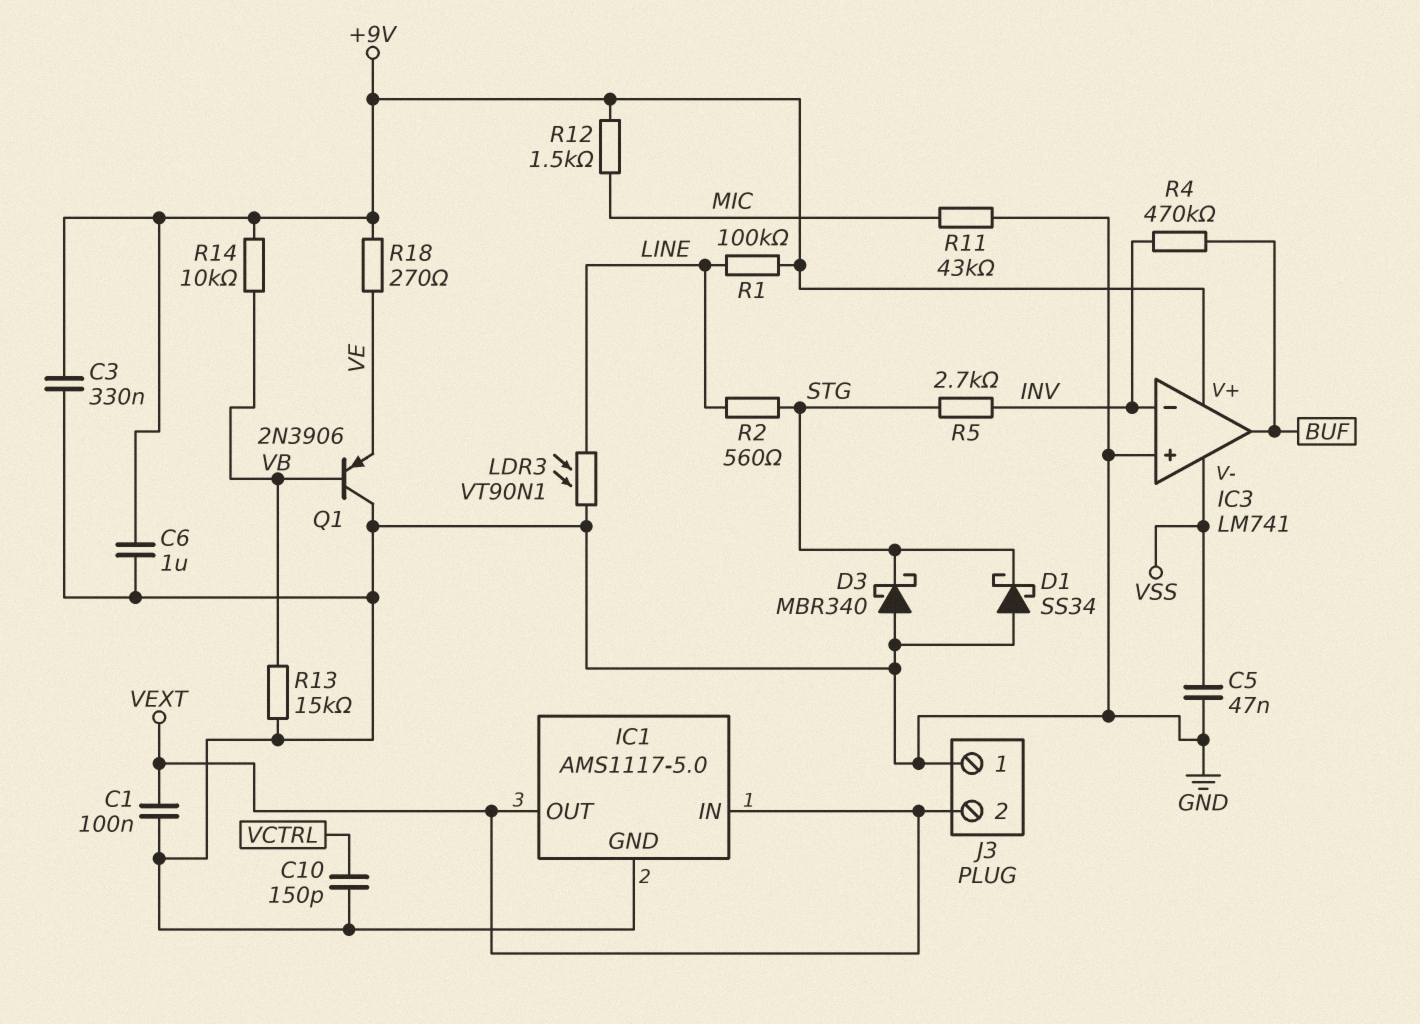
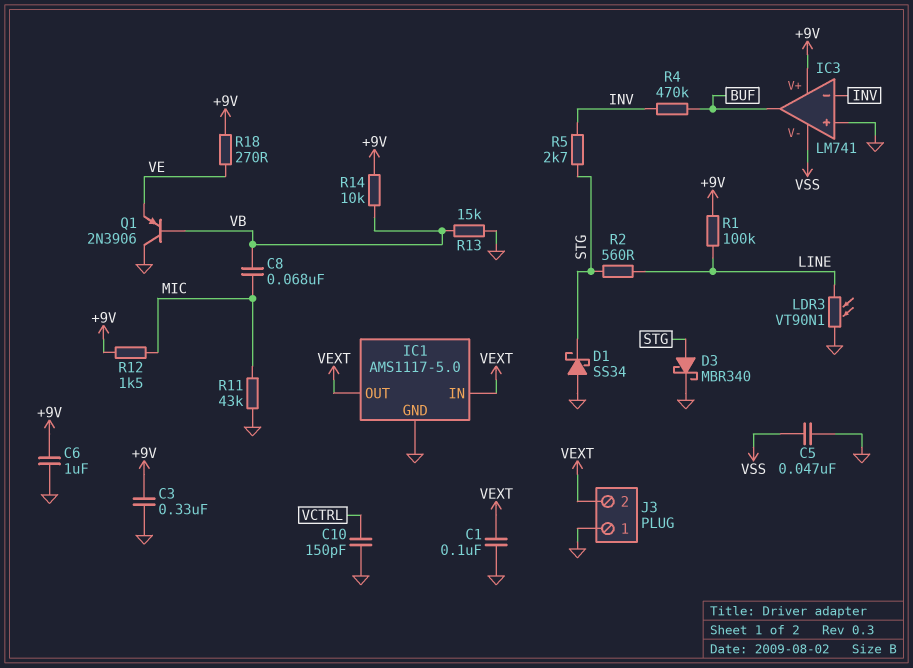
C8: none -> 68nF (MIC, VB)
D3: schottky MBR340 (A GND, K STG) -> schottky MBR340 (A STG, K GND)

